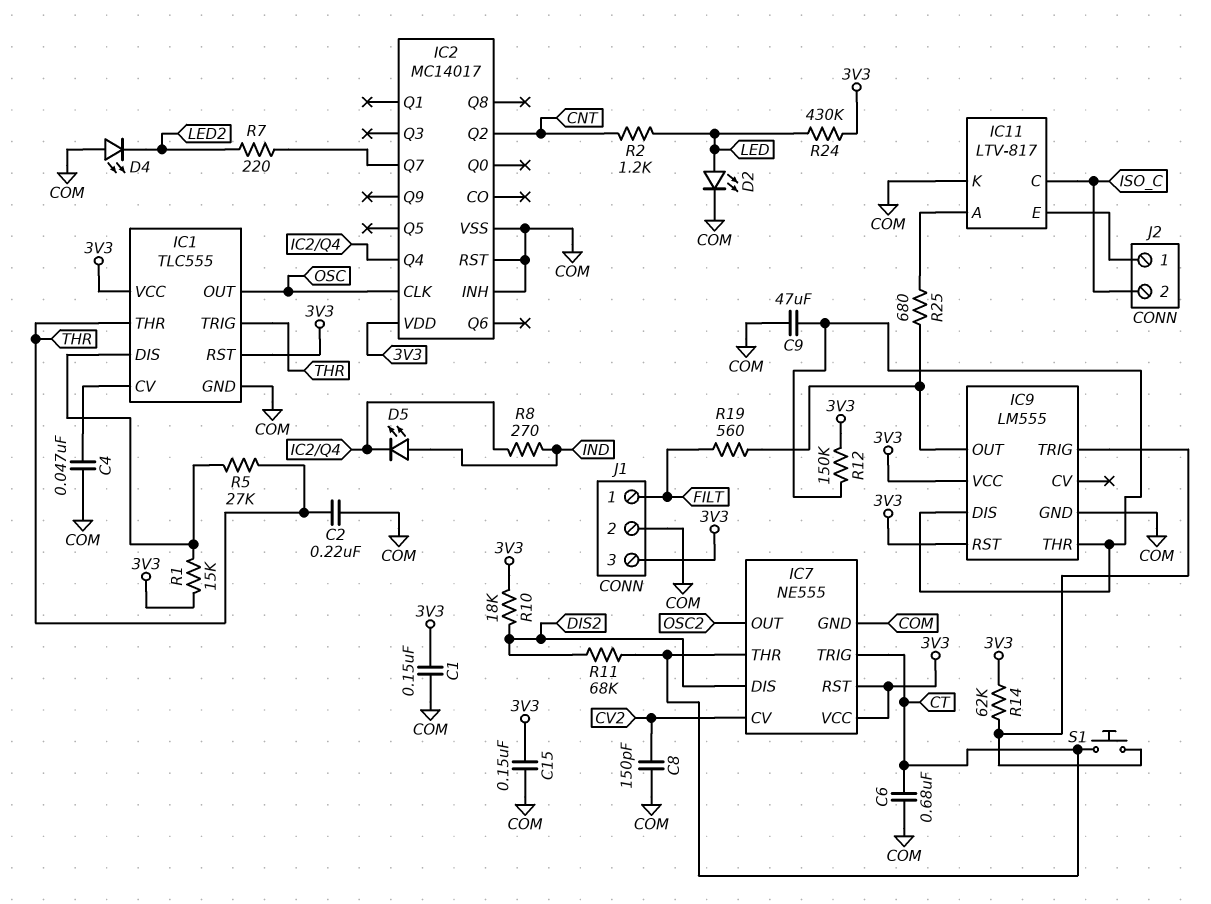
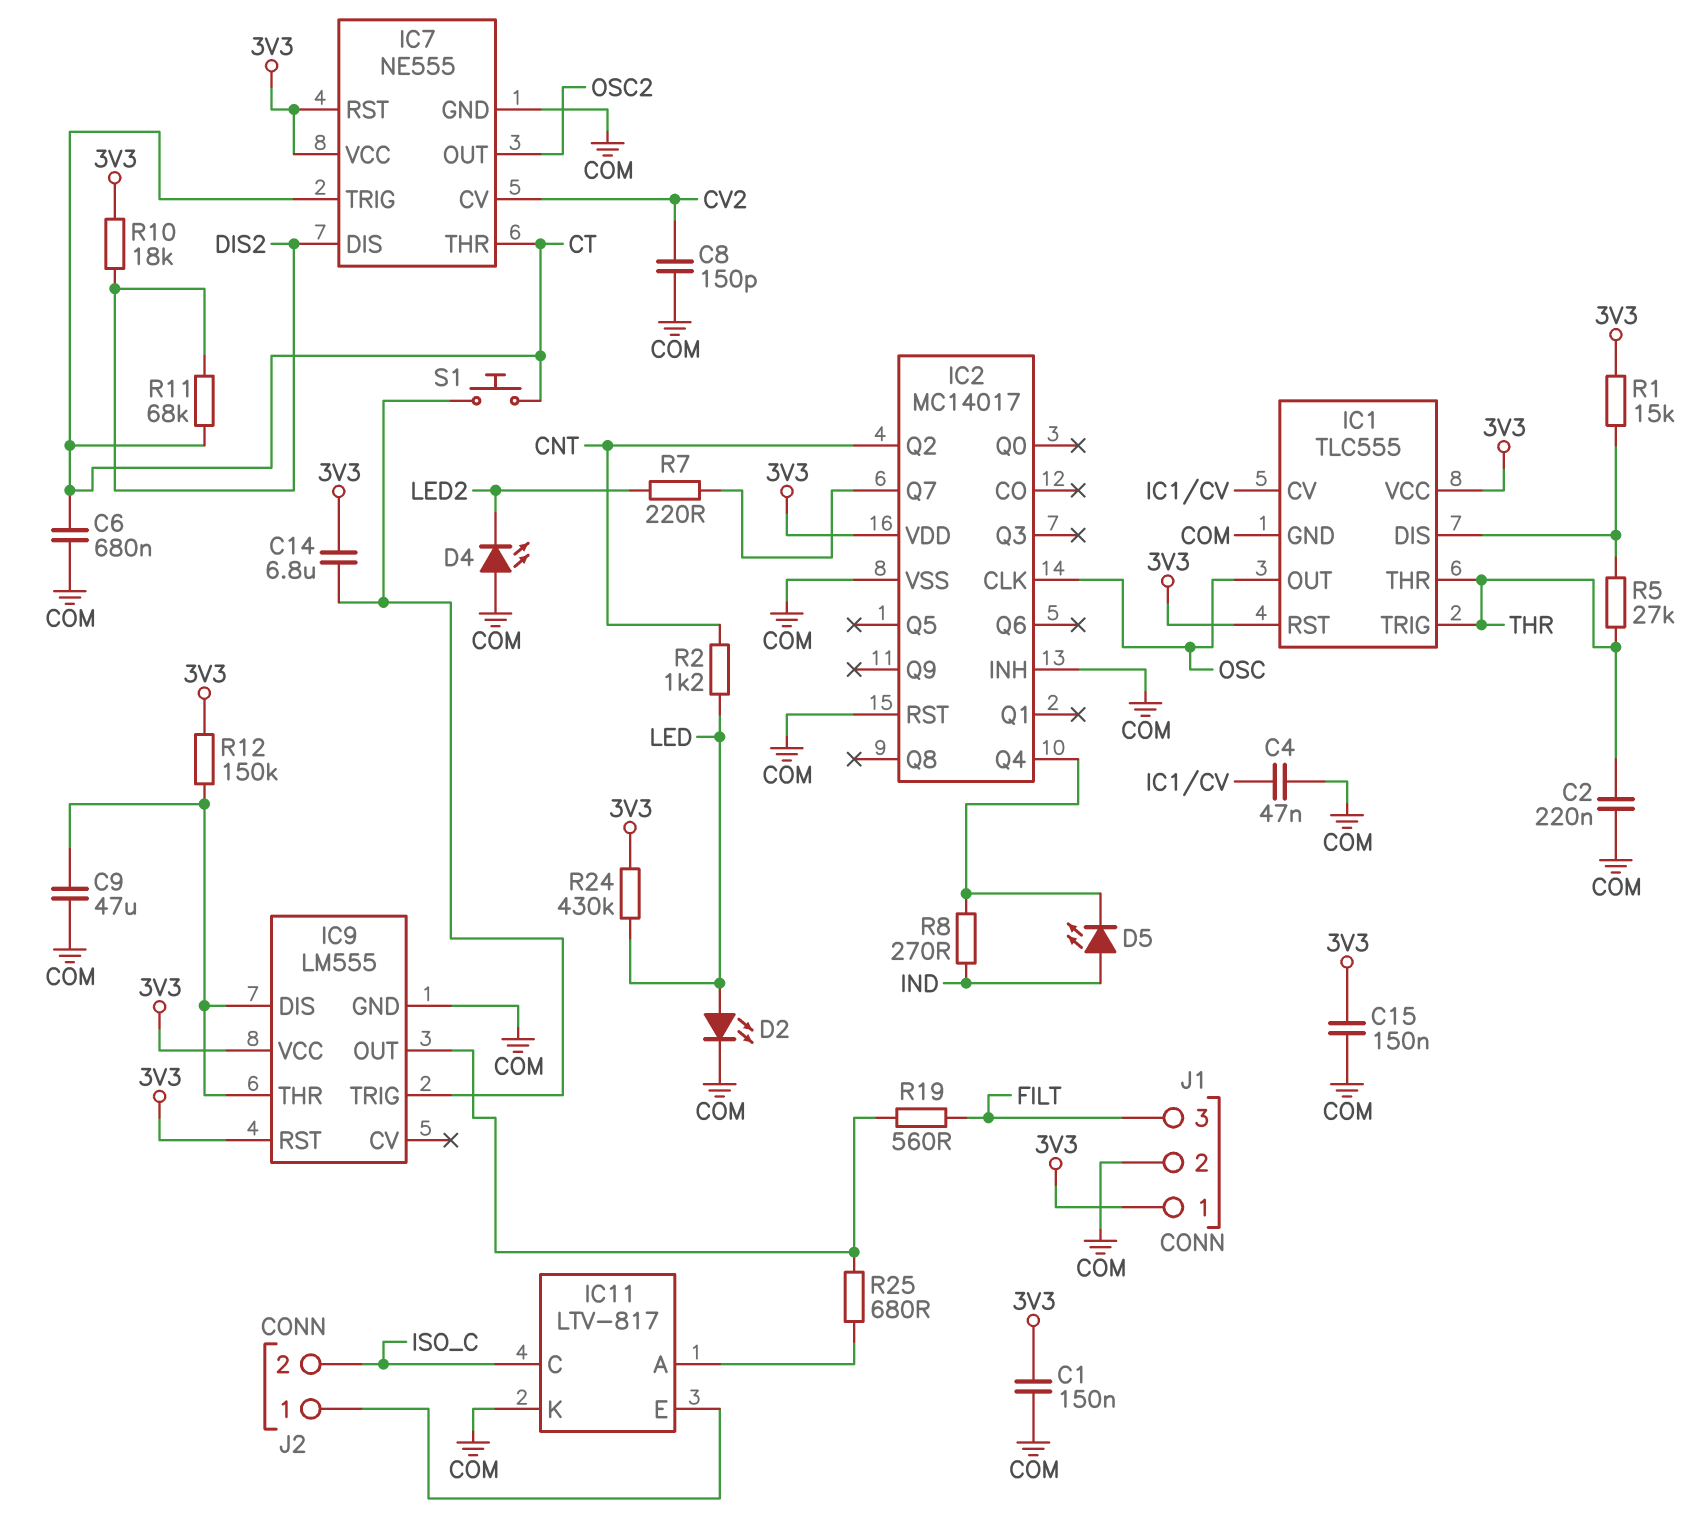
C14: none -> 6.8uF (3V3, IC9/TRIG)
J1 pin 1: FILT -> 3V3
J1 pin 3: 3V3 -> FILT
R14: 62k (3V3, IC9/TRIG) -> none

